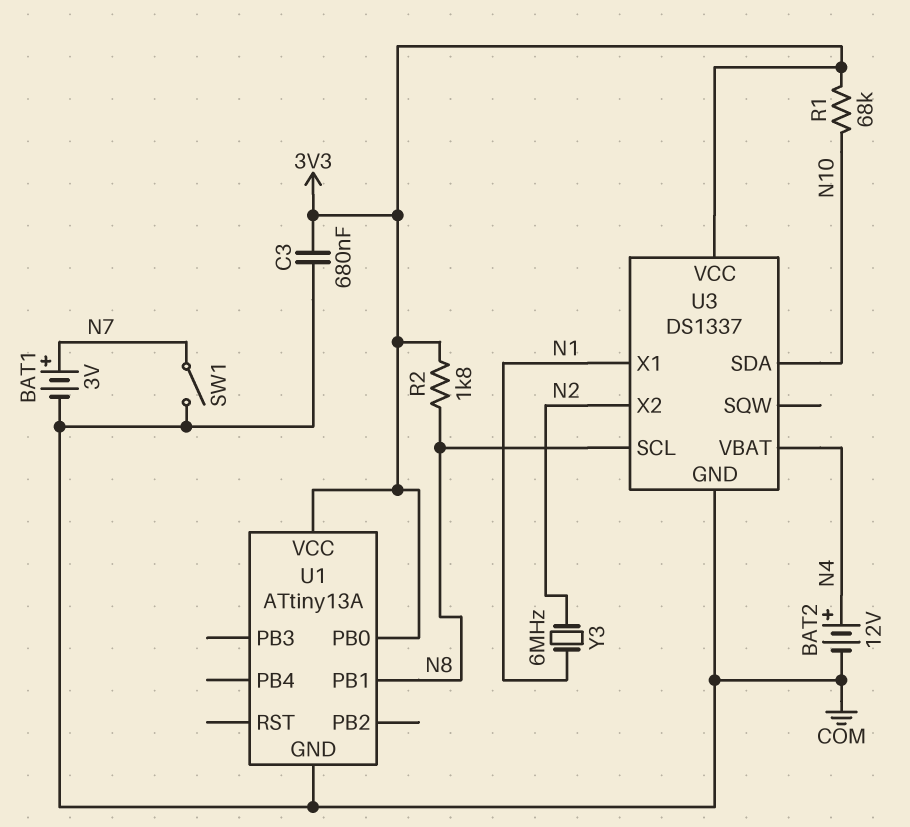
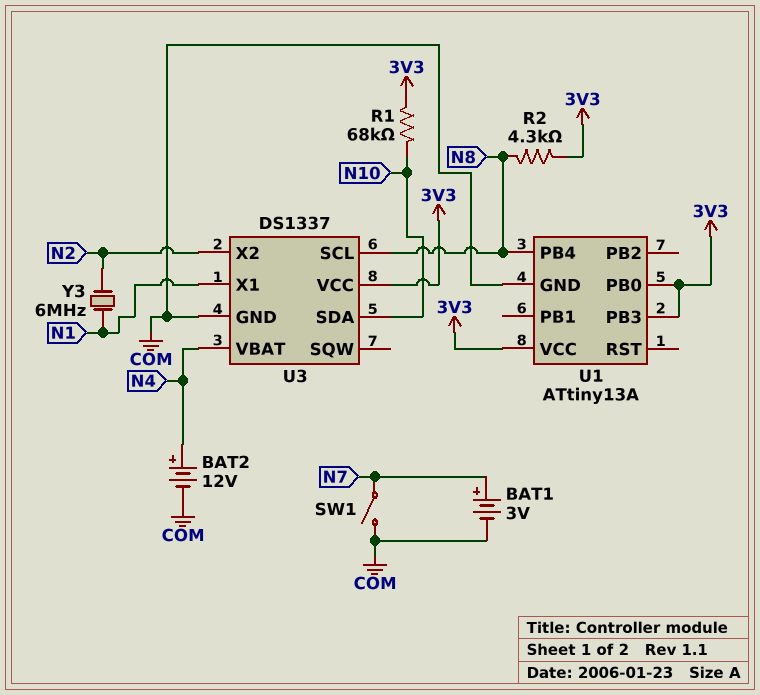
C3: 680nF (3V3, COM) -> none
R2: 1.8k (3V3, N8) -> 4.3k (3V3, N8)
U1 pin PB1: N8 -> none
U1 pin PB3: none -> 3V3
U1 pin PB4: none -> N8

